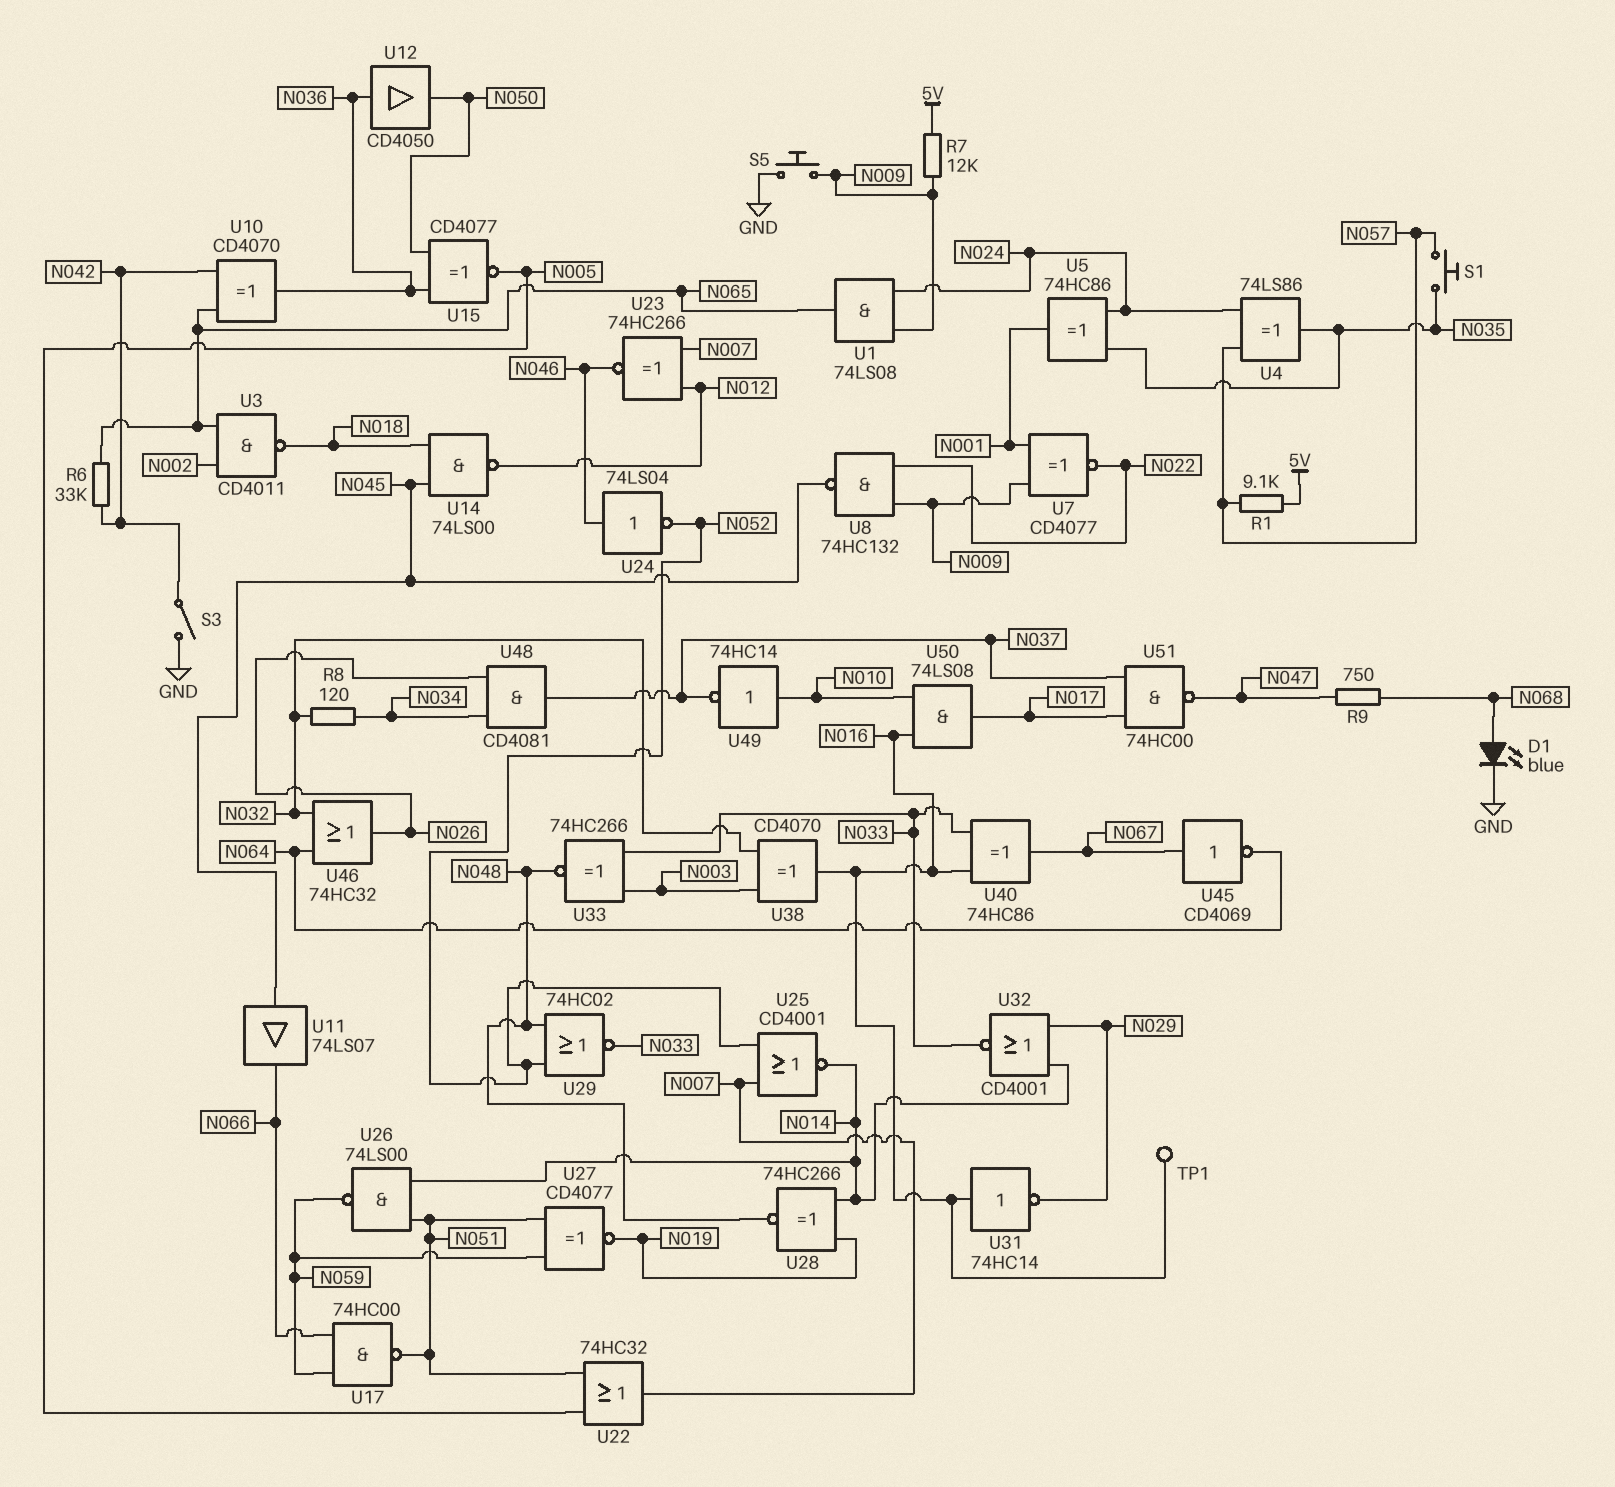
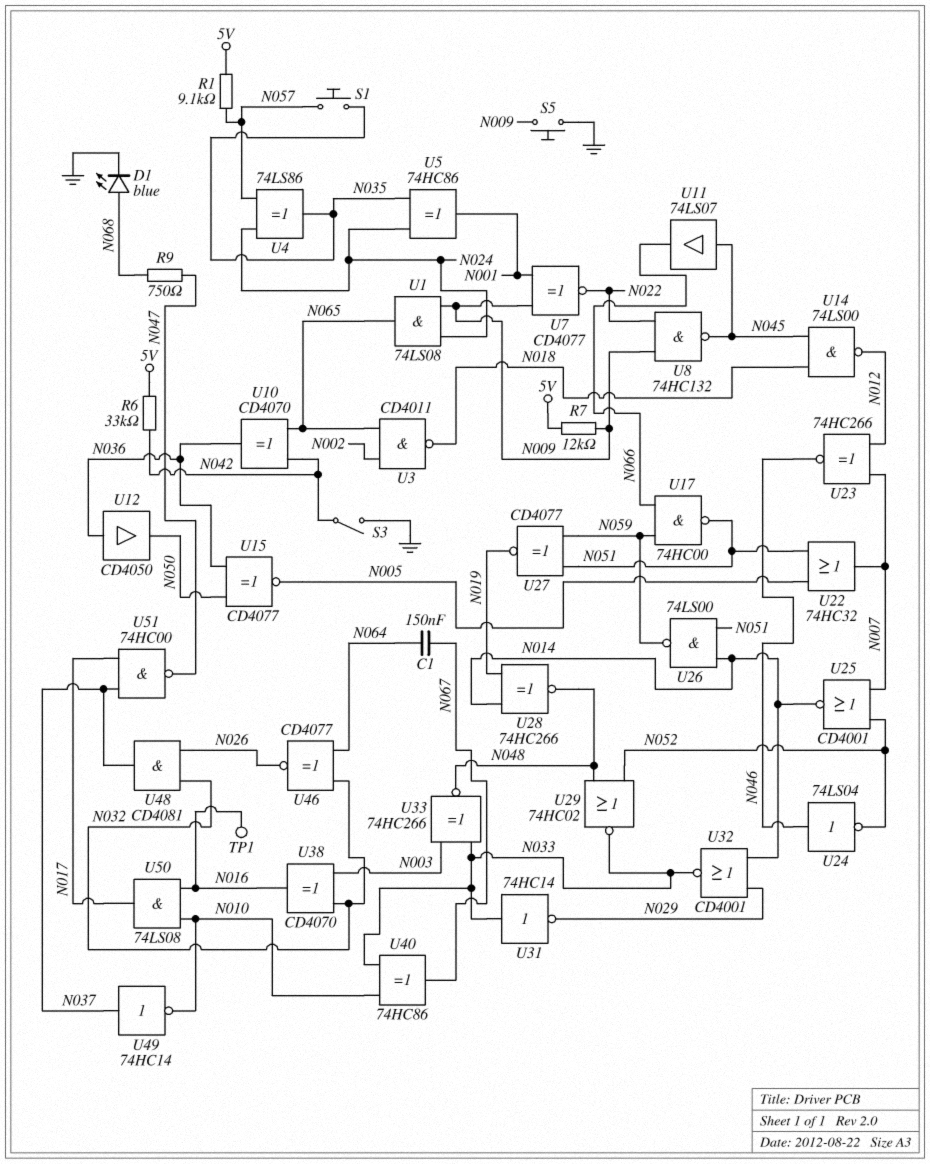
C1: none -> 150nF (N064, N067)
R6: 33k (N042, N065) -> 33k (5V, N042)
R8: 120 (N032, N034) -> none
U31: NOT 74HC14 (in N016, out N029) -> NOT 74HC14 (in N033, out N029)
U40: XOR 74HC86 (in N016, in N033, out N067) -> XOR 74HC86 (in N010, in N033, out N067)
U45: NOT CD4069 (in N067, out N064) -> none
U46: OR 74HC32 (in N032, in N064, out N026) -> XNOR CD4077 (in N032, in N064, out N026)
U48: AND CD4081 (in N026, in N034, out N037) -> AND CD4081 (in N026, in N032, out N037)
U49: NOT 74HC14 (in N010, out N037) -> NOT 74HC14 (in N037, out N010)

